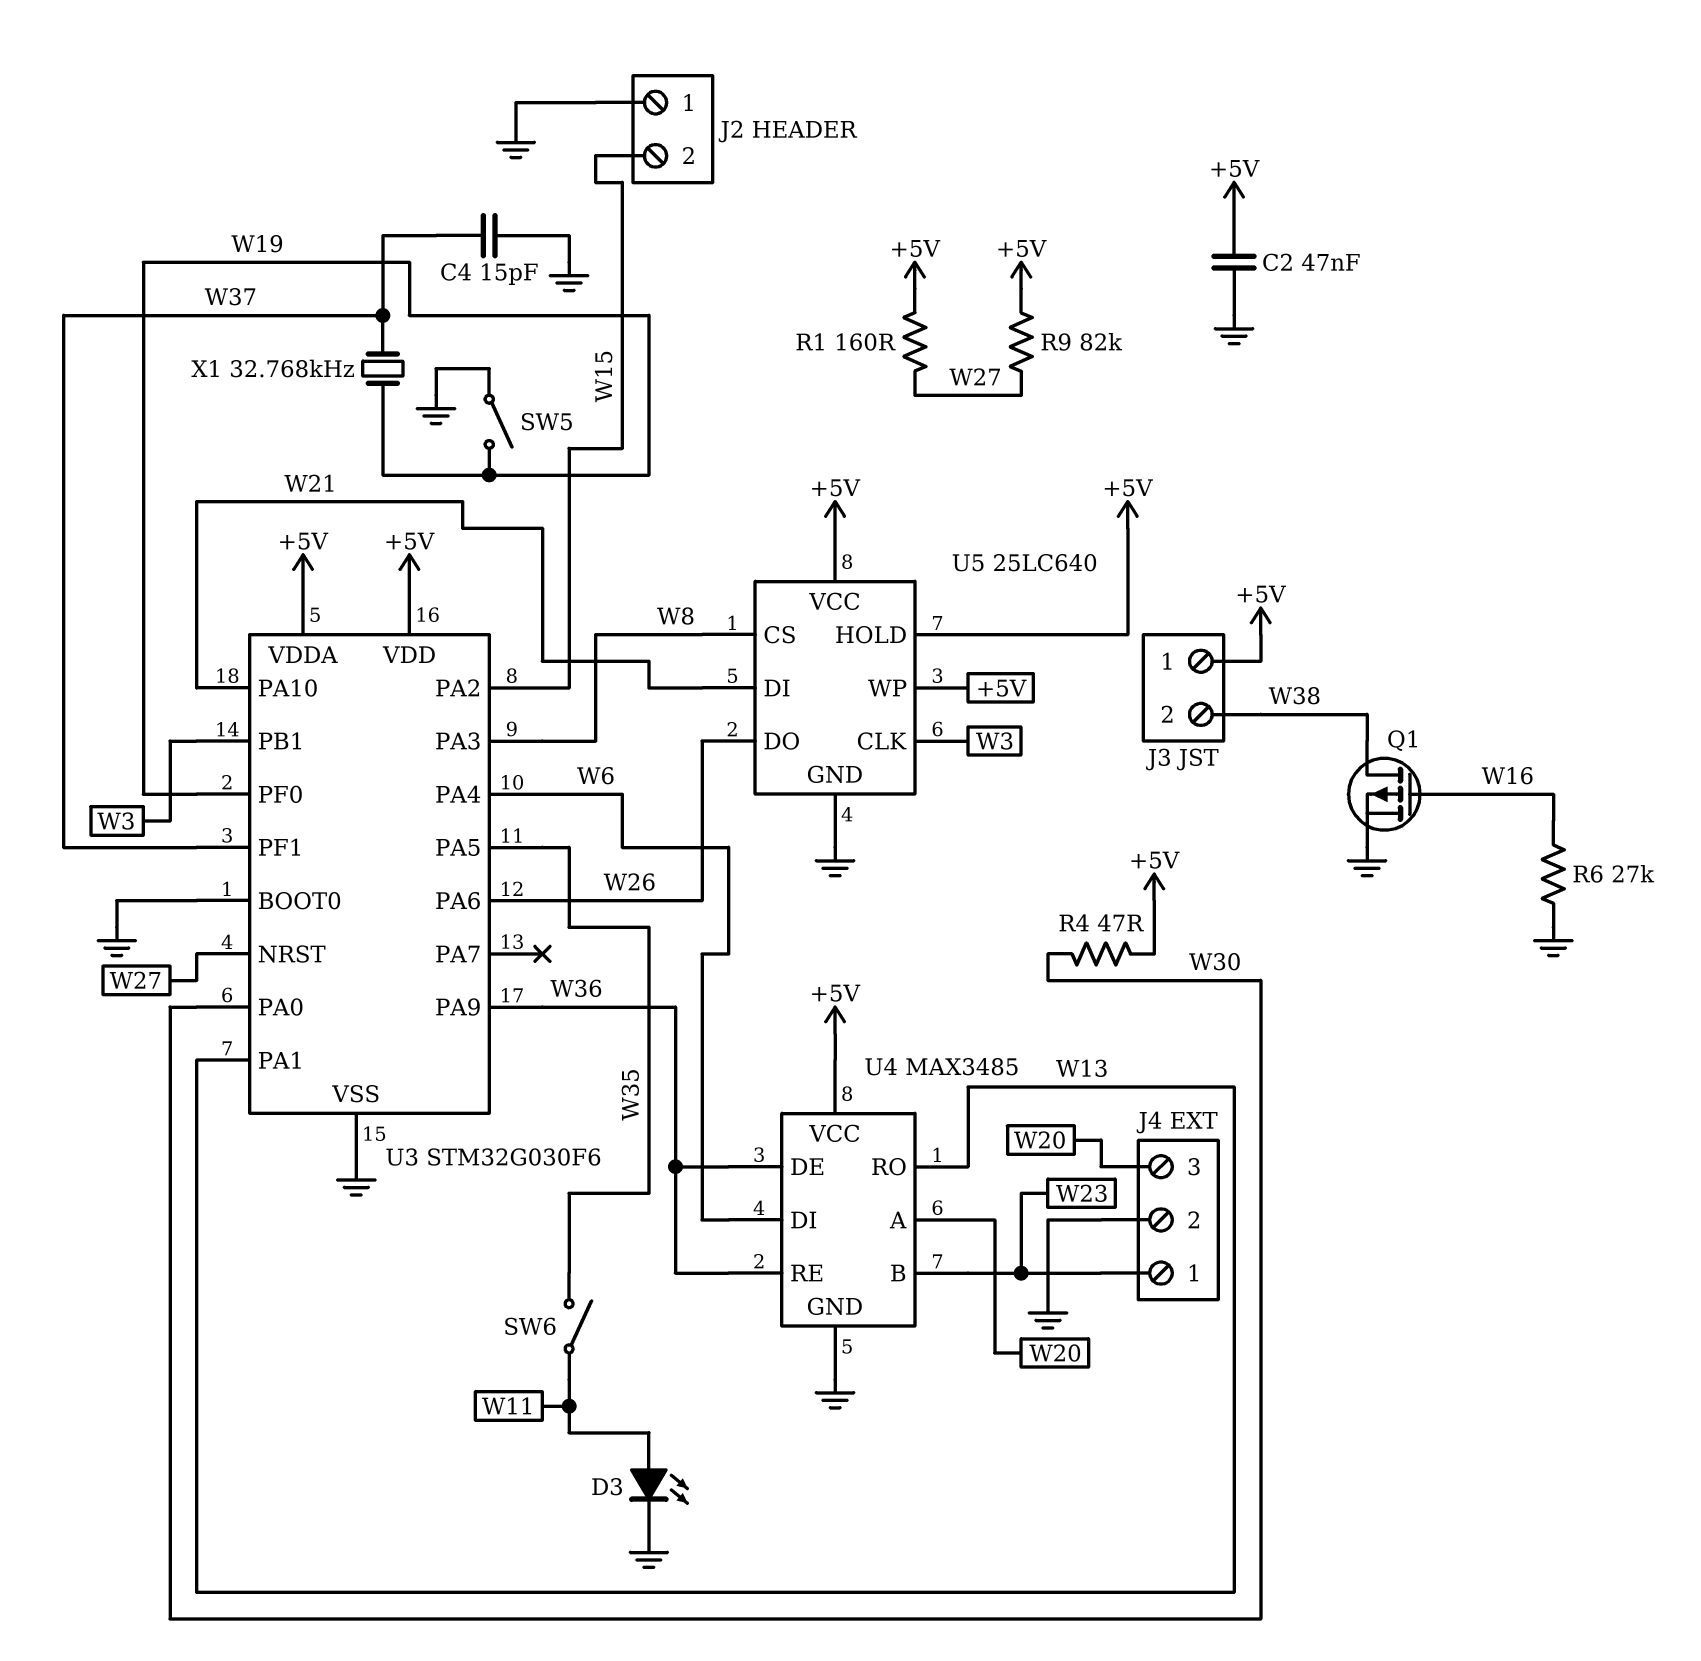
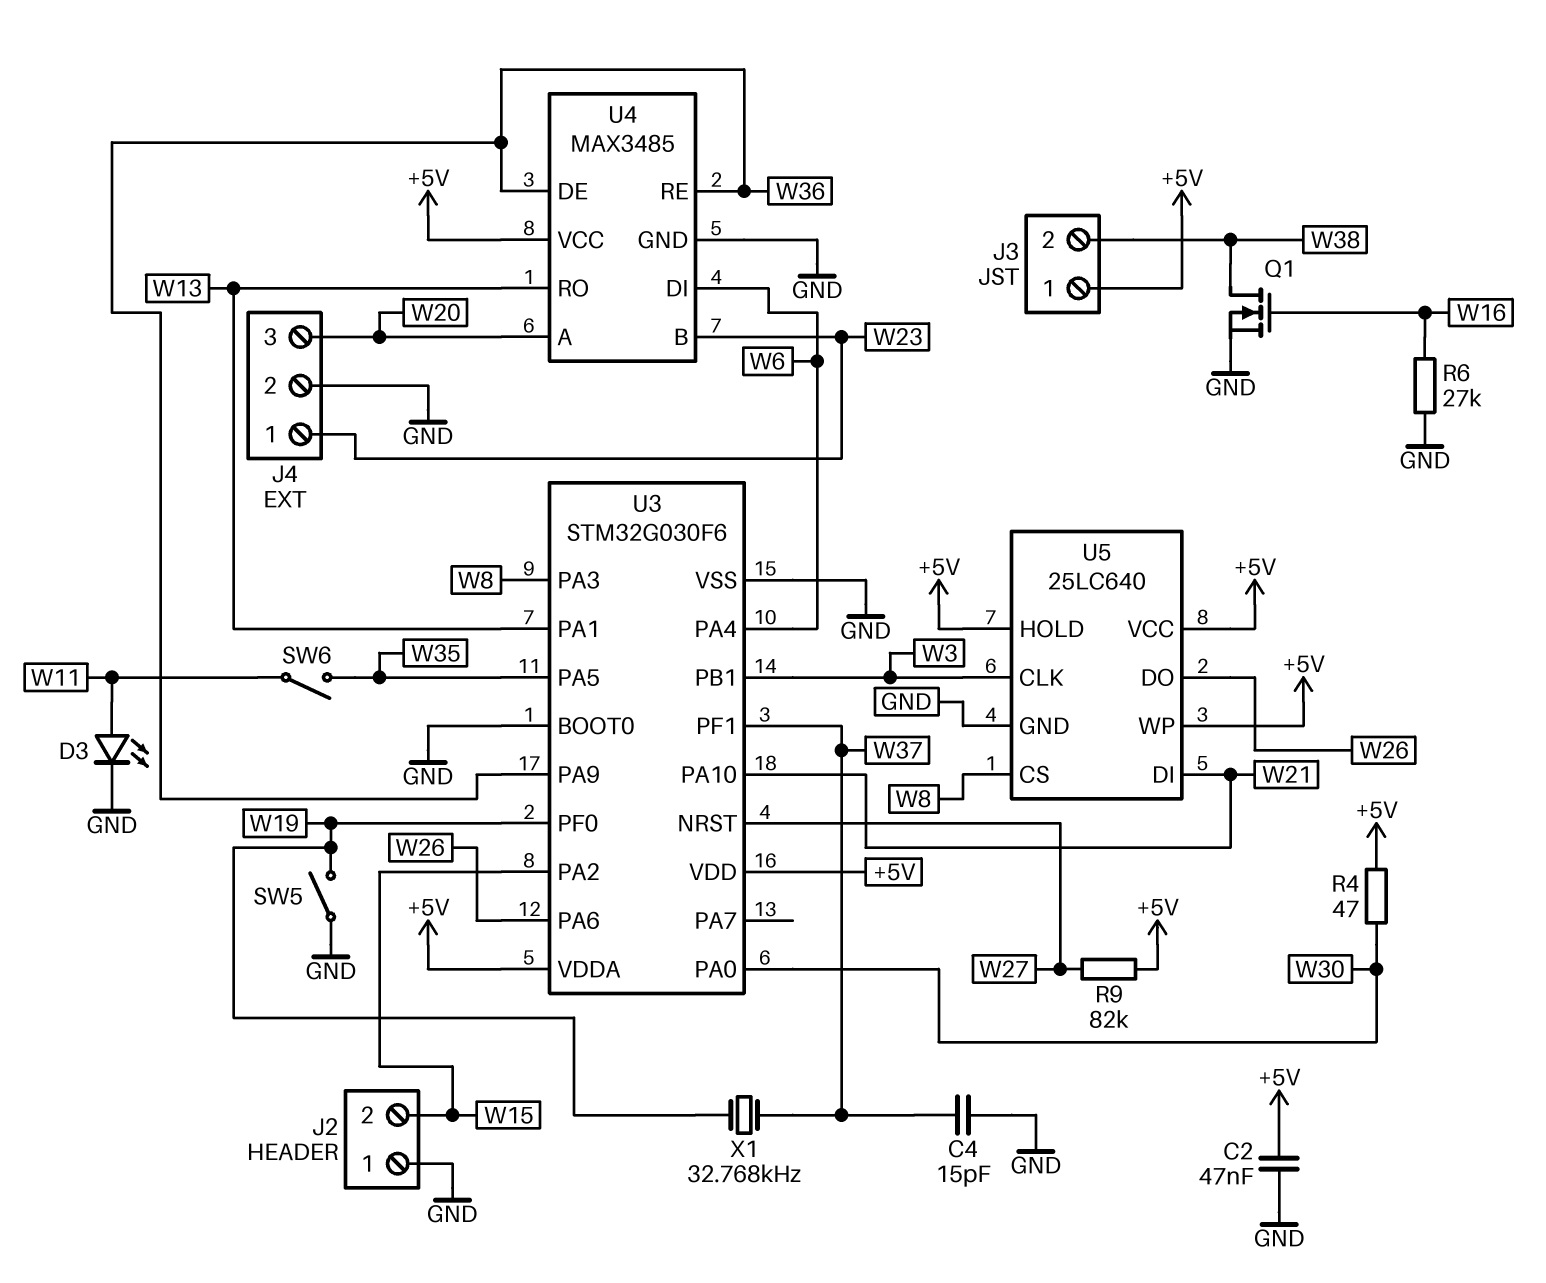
Q1: PMOS (G W16, D W38, S GND) -> NMOS (G W16, D W38, S GND)
R1: 160 (+5V, W27) -> none

